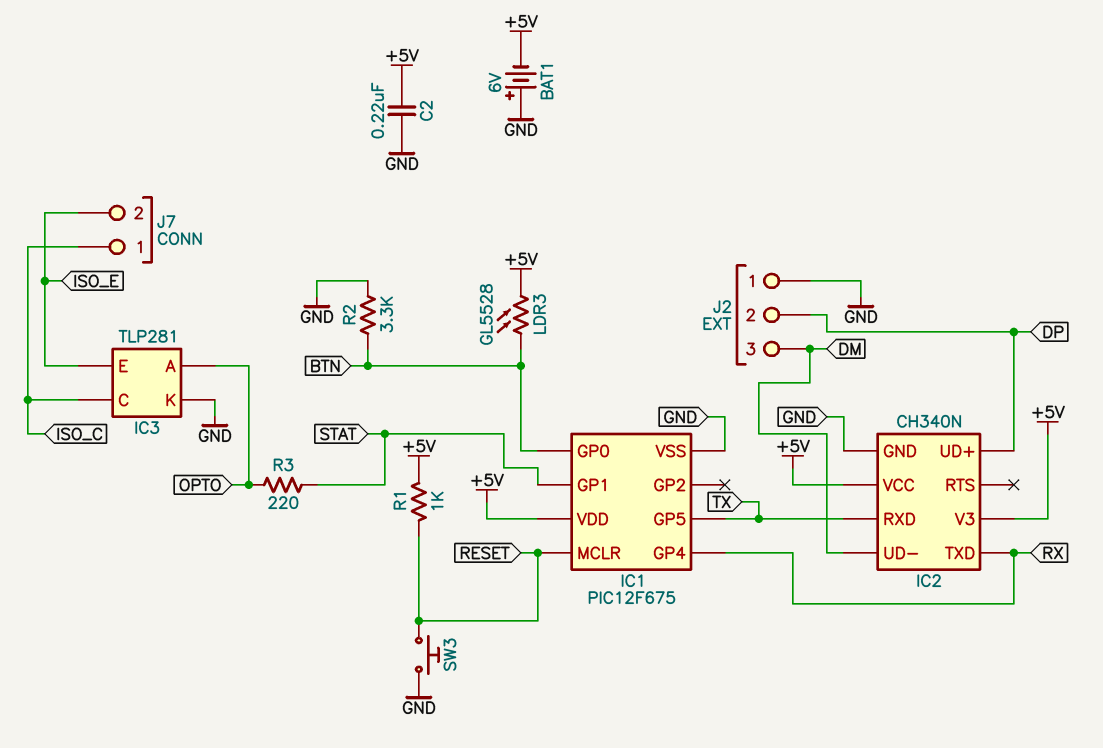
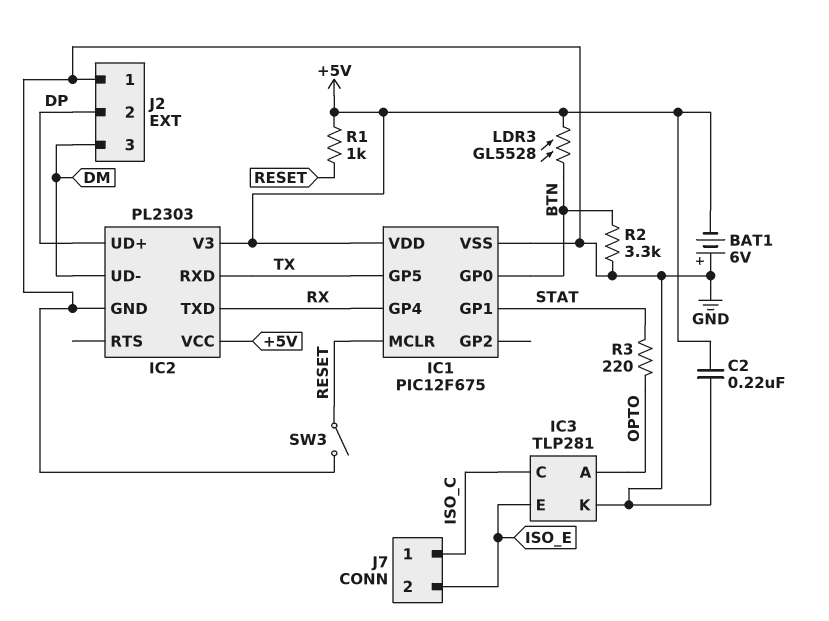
IC2: CH340N -> PL2303
SW3: button (GND, RESET) -> switch (GND, RESET)

